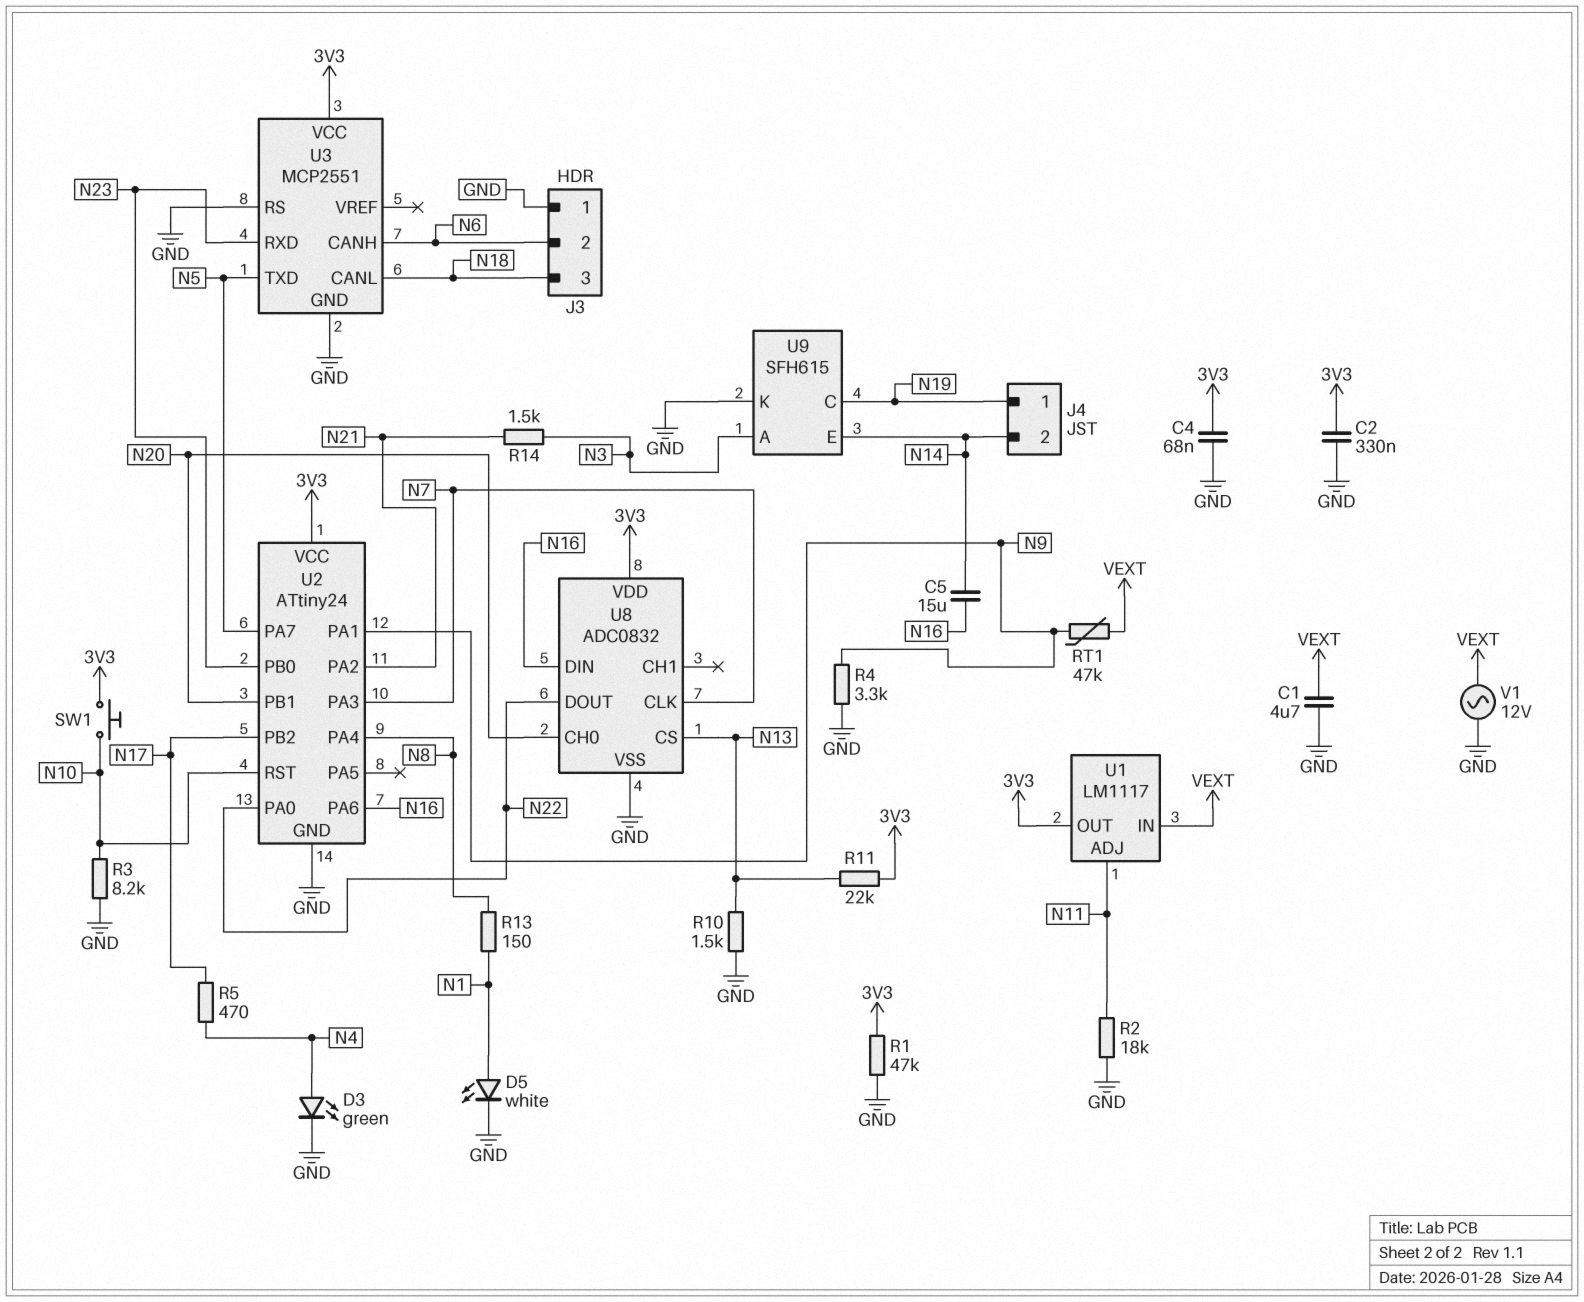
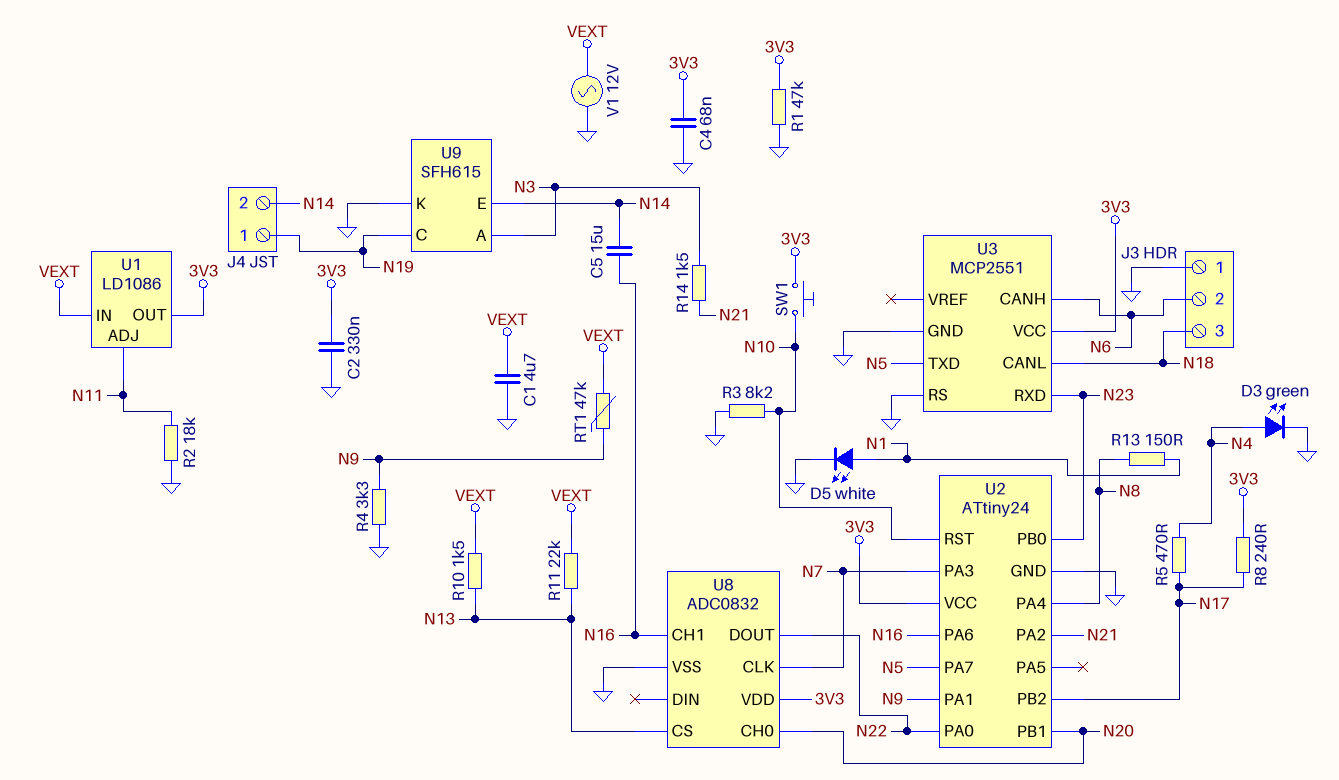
R8: none -> 240 (3V3, N17)
R10: 1.5k (GND, N13) -> 1.5k (N13, VEXT)
R11: 22k (3V3, N13) -> 22k (N13, VEXT)
U1: LM1117 -> LD1086
U8 pin CH1: none -> N16
U8 pin DIN: N16 -> none

